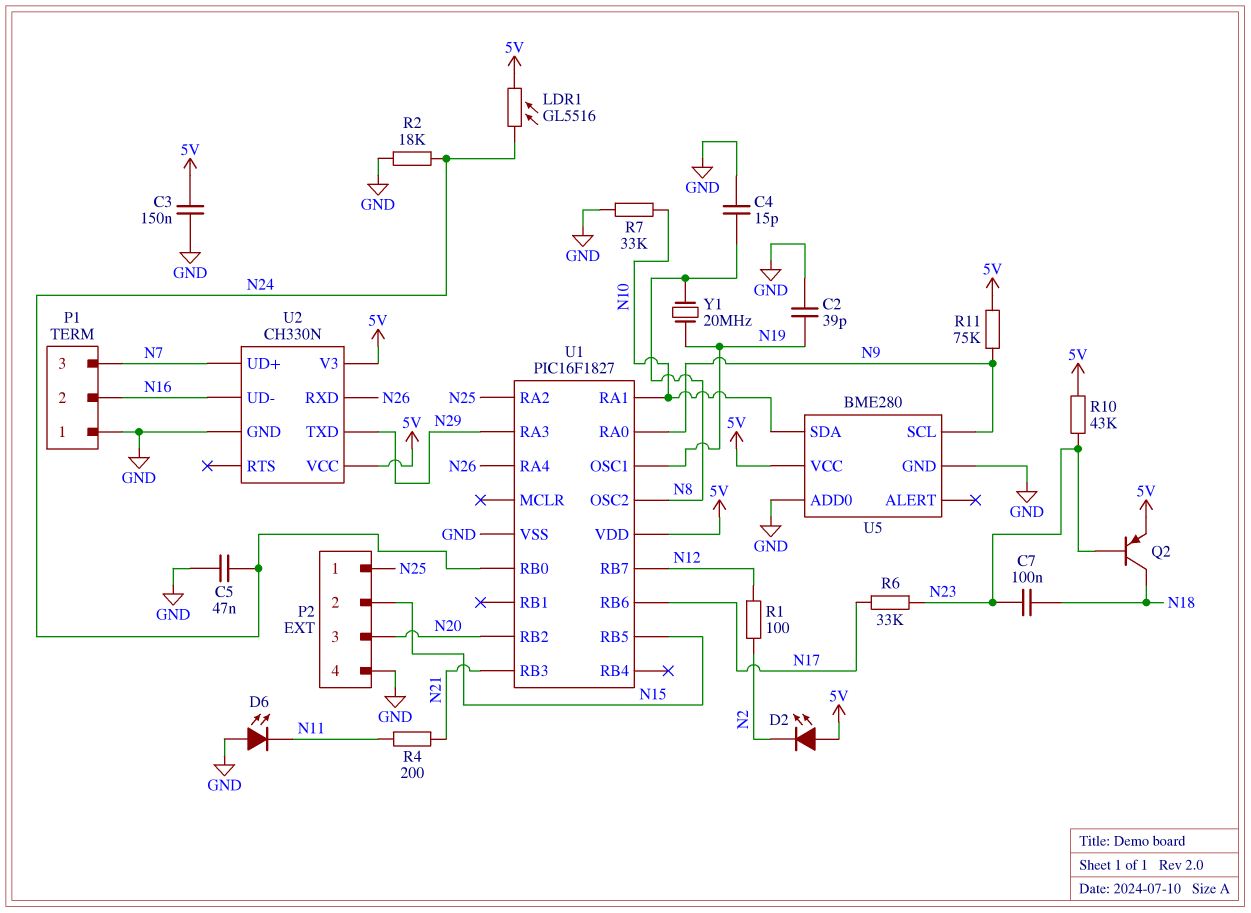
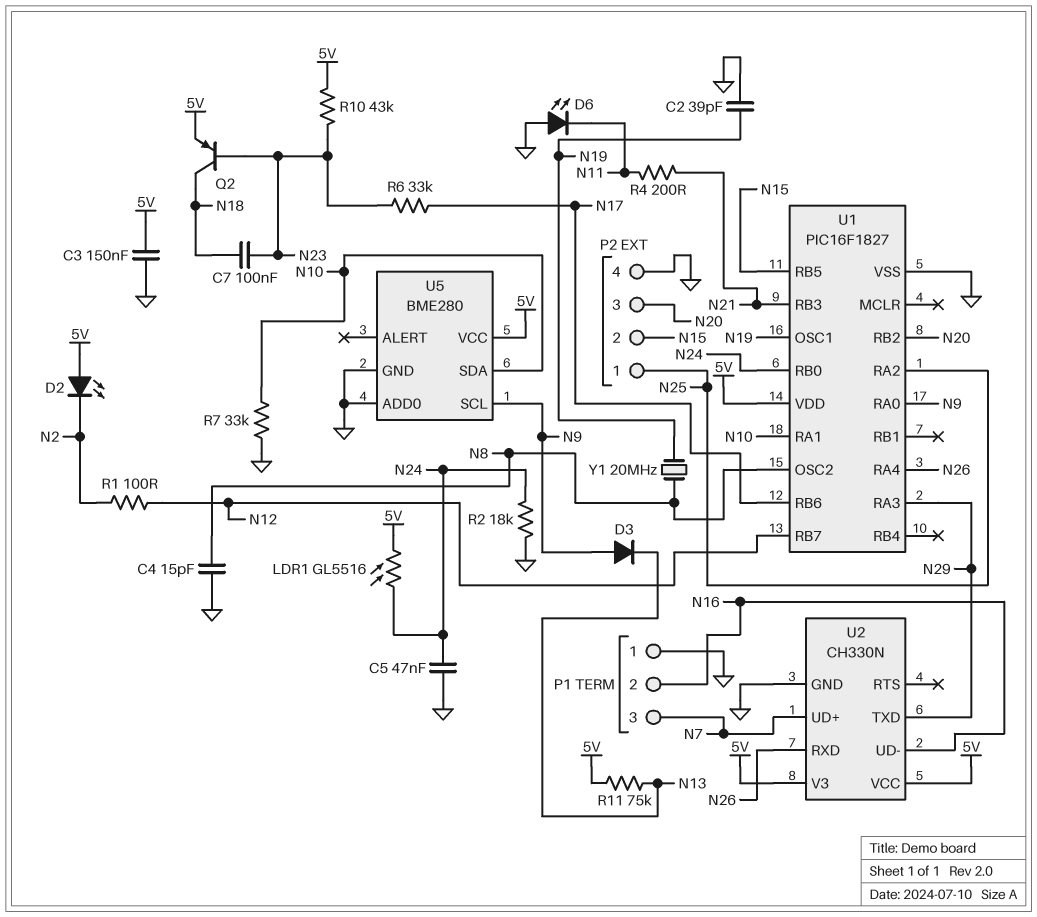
D3: none -> diode (A N9, K N13)
R11: 75k (5V, N9) -> 75k (5V, N13)

